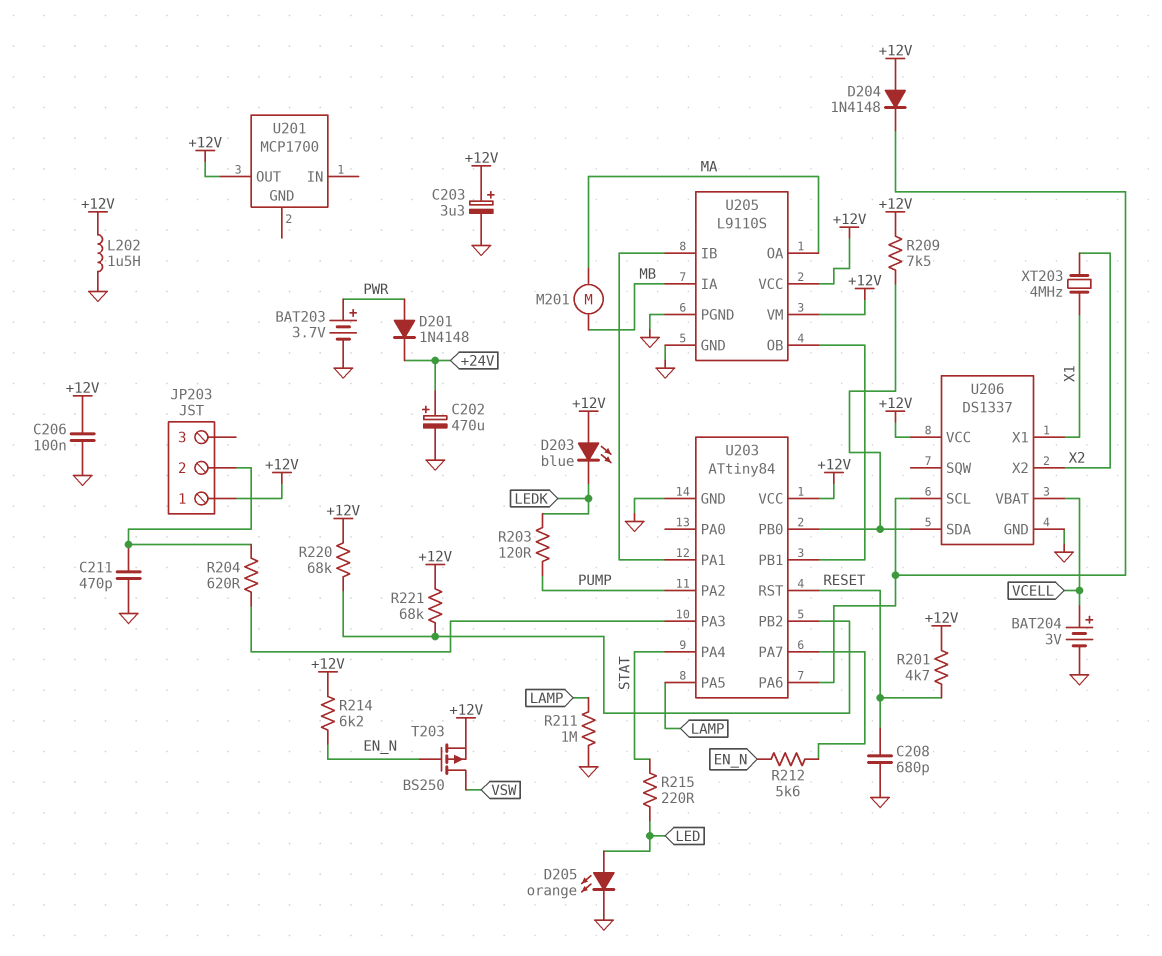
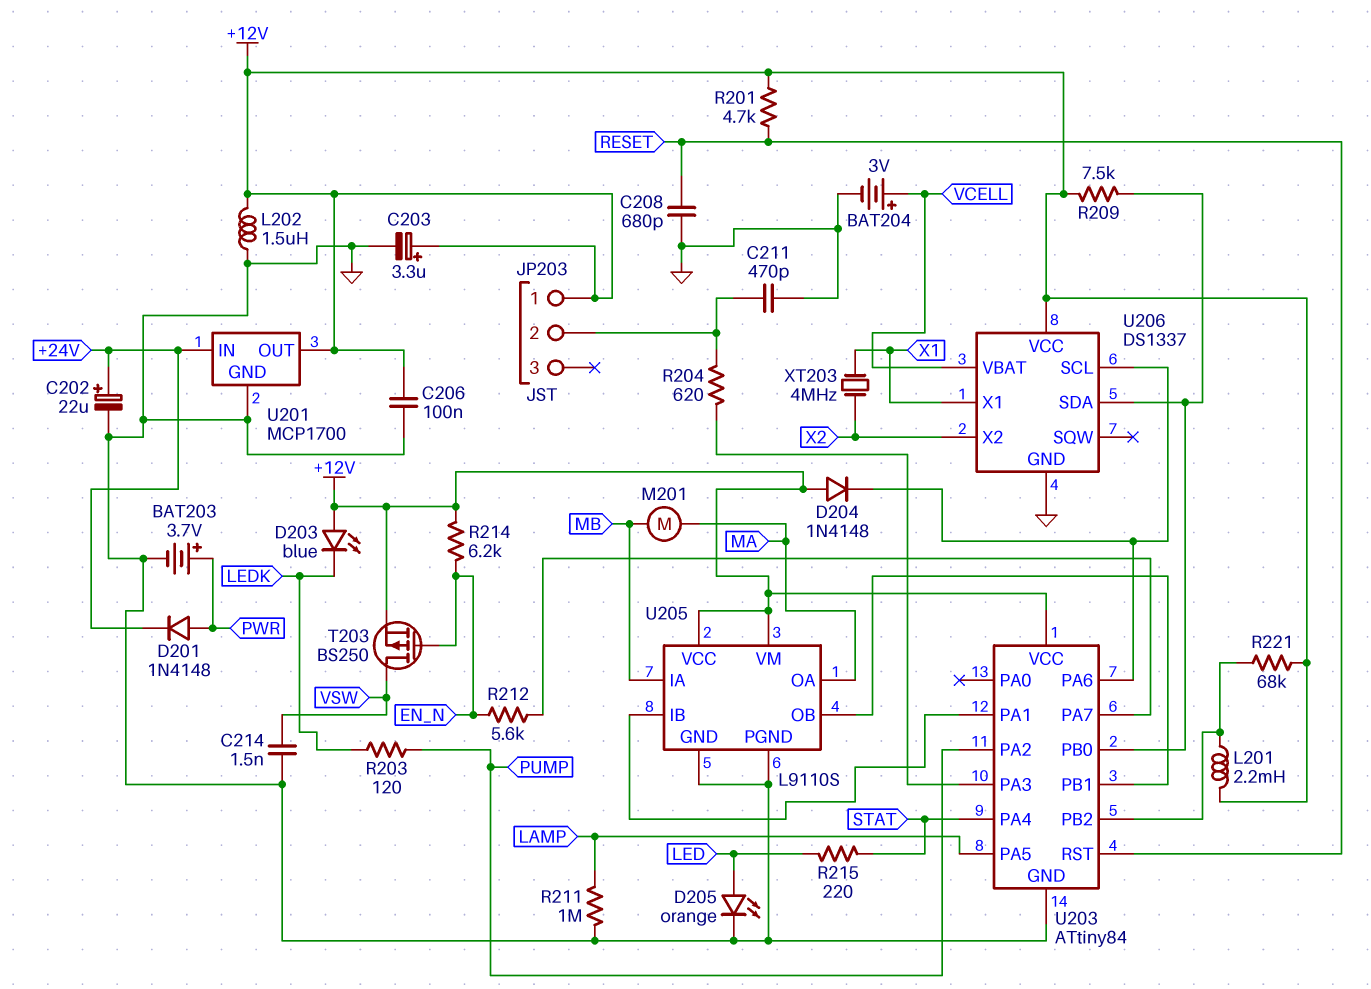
C202: 470uF (plus +24V, minus GND) -> 22uF (plus +24V, minus GND)
C214: none -> 1.5nF (GND, VSW)
L201: none -> 2.2mH (+12V, U203/PB2)
R220: 68k (+12V, U203/PB2) -> none
U201 pin GND: none -> GND
U201 pin IN: none -> +24V

